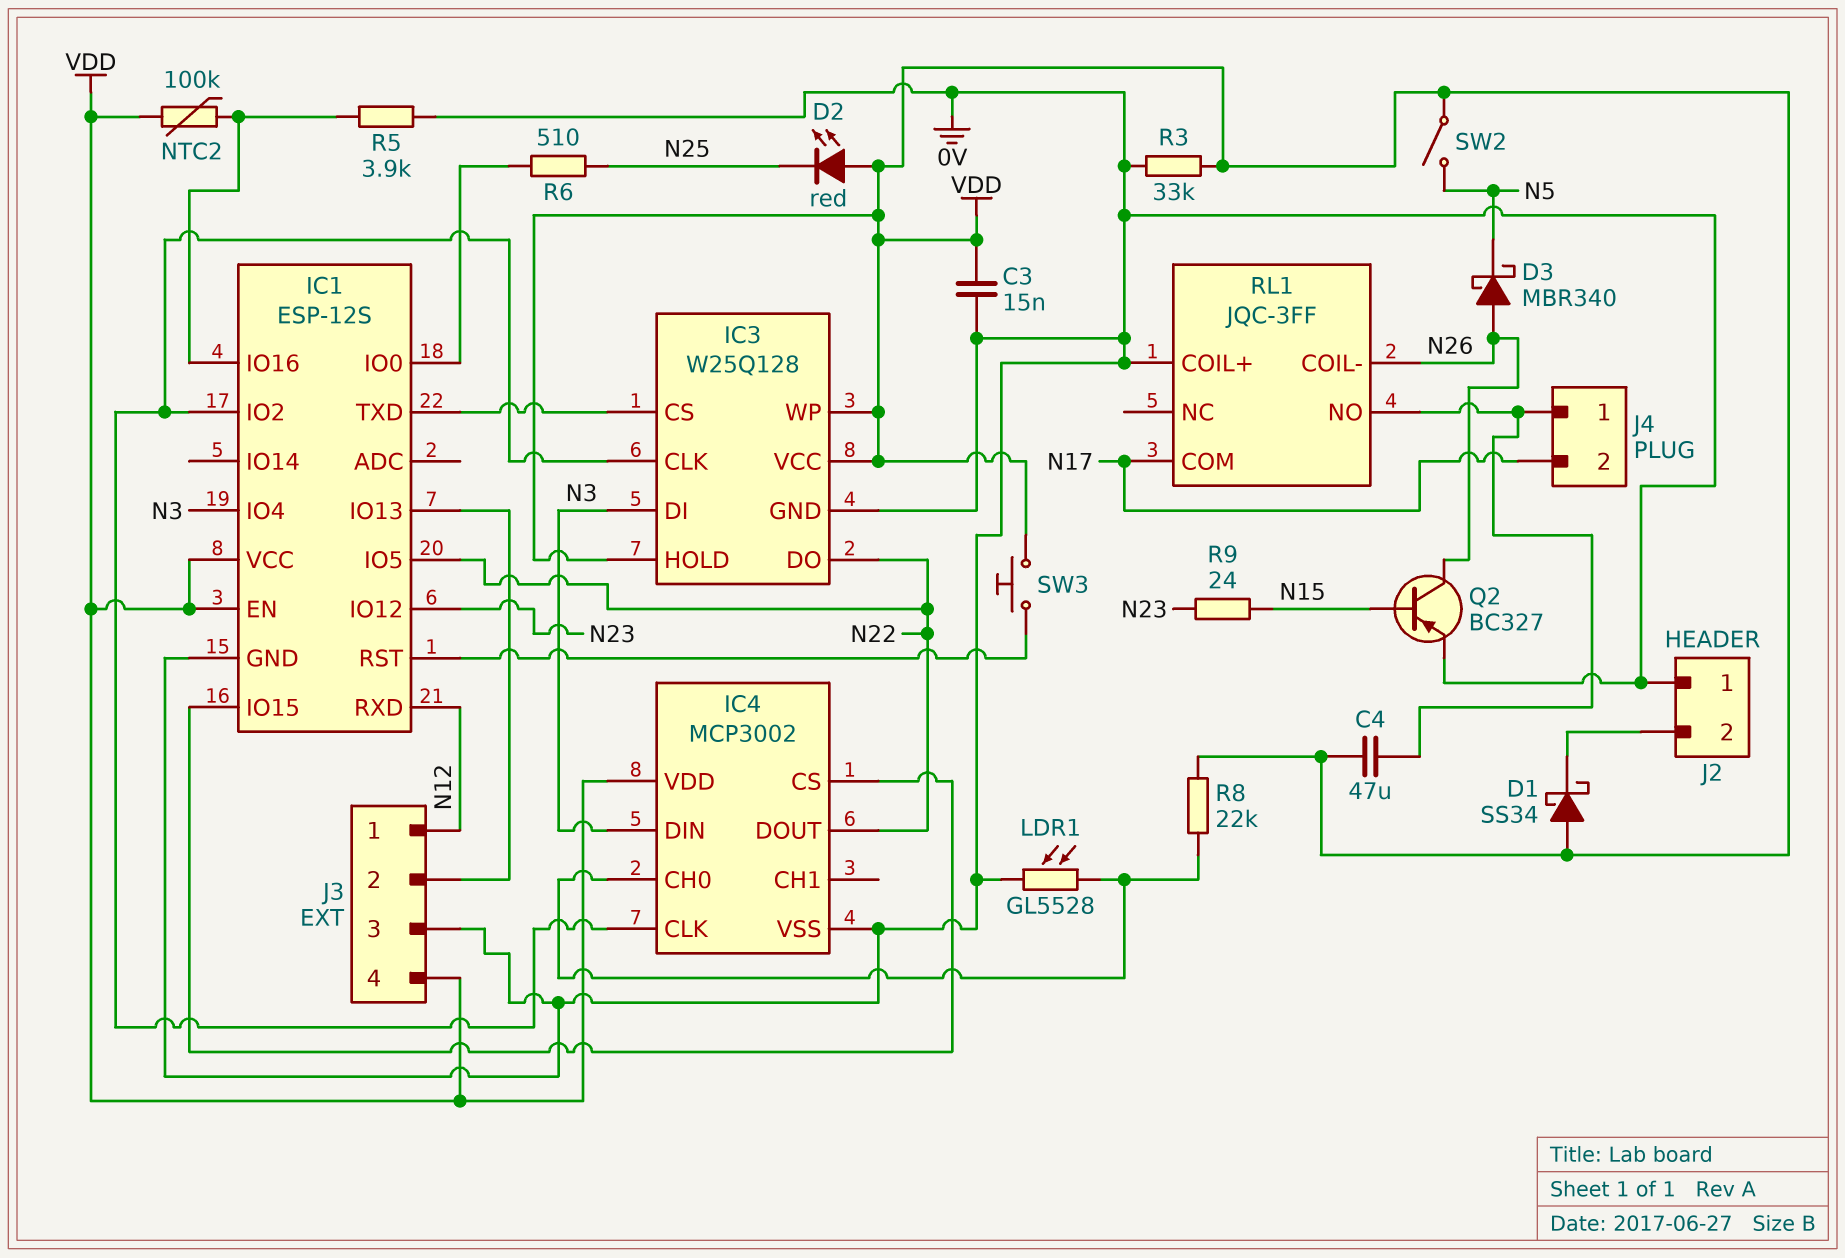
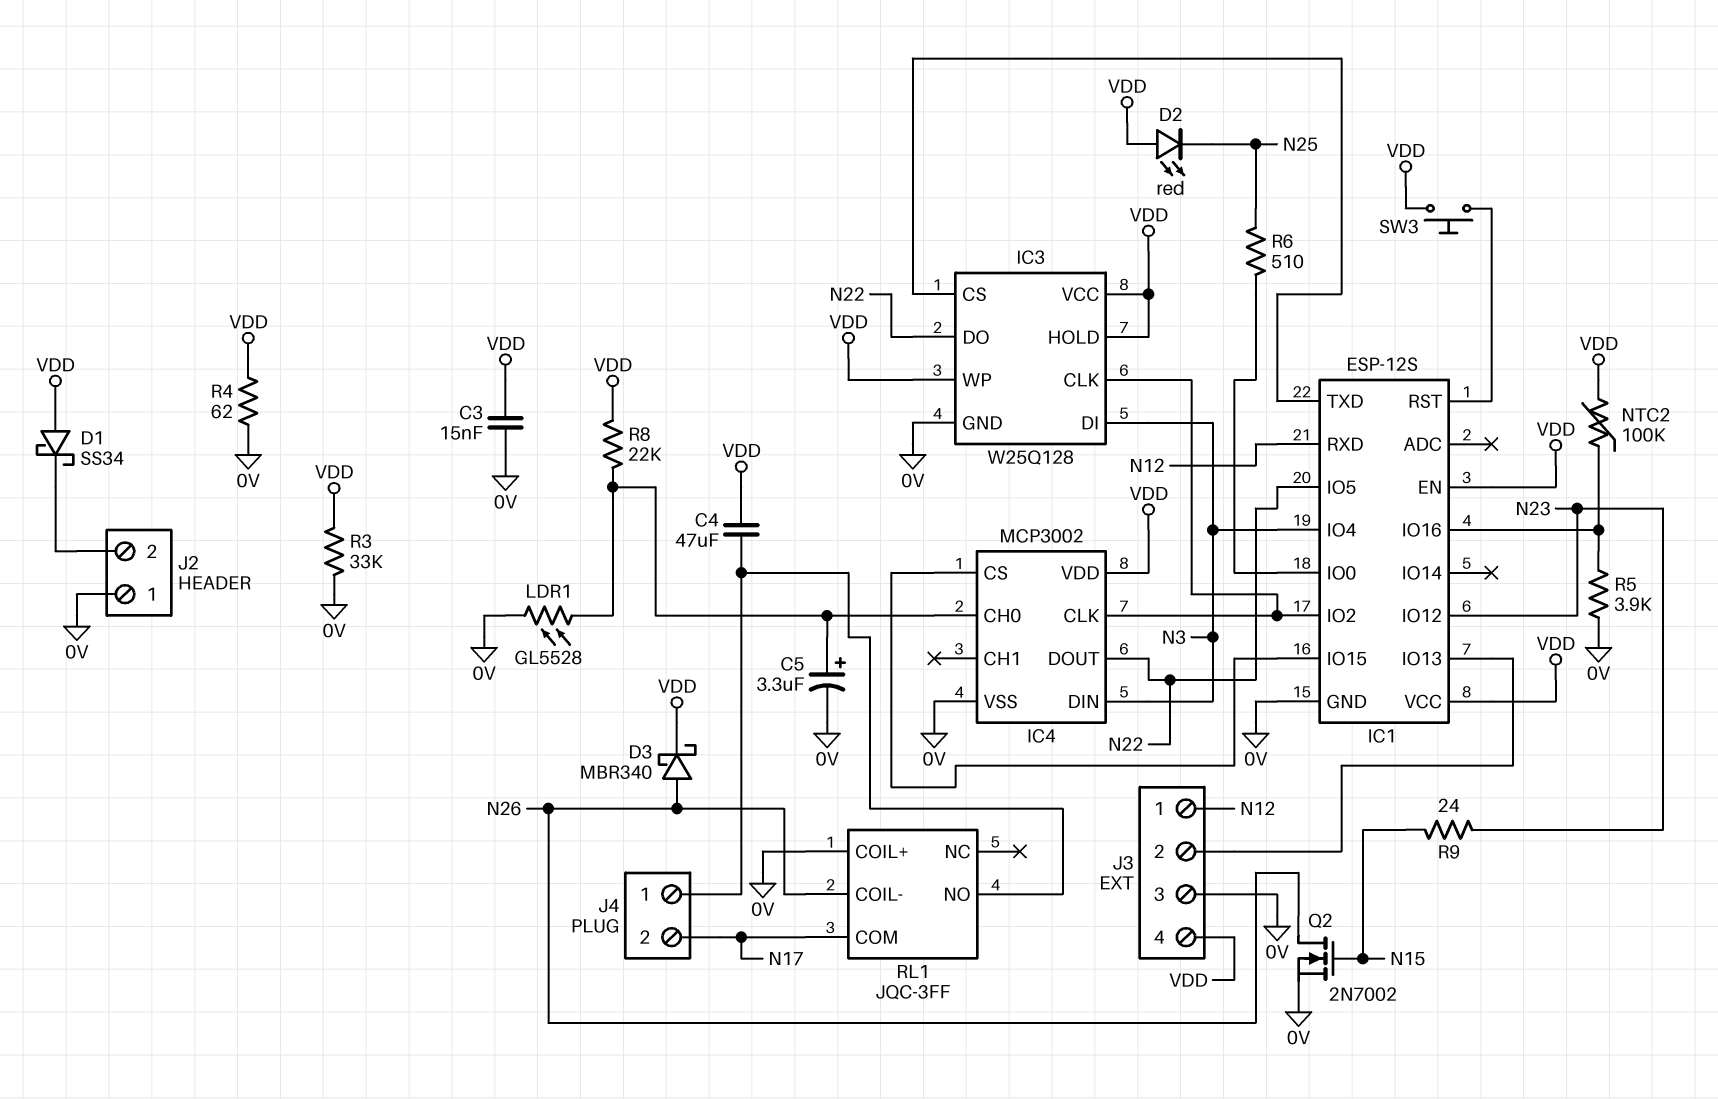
C5: none -> 3.3uF (plus IC4/CH0, minus 0V)
D3: schottky MBR340 (A N26, K N5) -> schottky MBR340 (A N26, K VDD)
Q2: PNP BC327 (B N15, C N26, E 0V) -> NMOS 2N7002 (G N15, D N26, S 0V)
R4: none -> 62 (0V, VDD)
SW2: switch (N5, VDD) -> none

